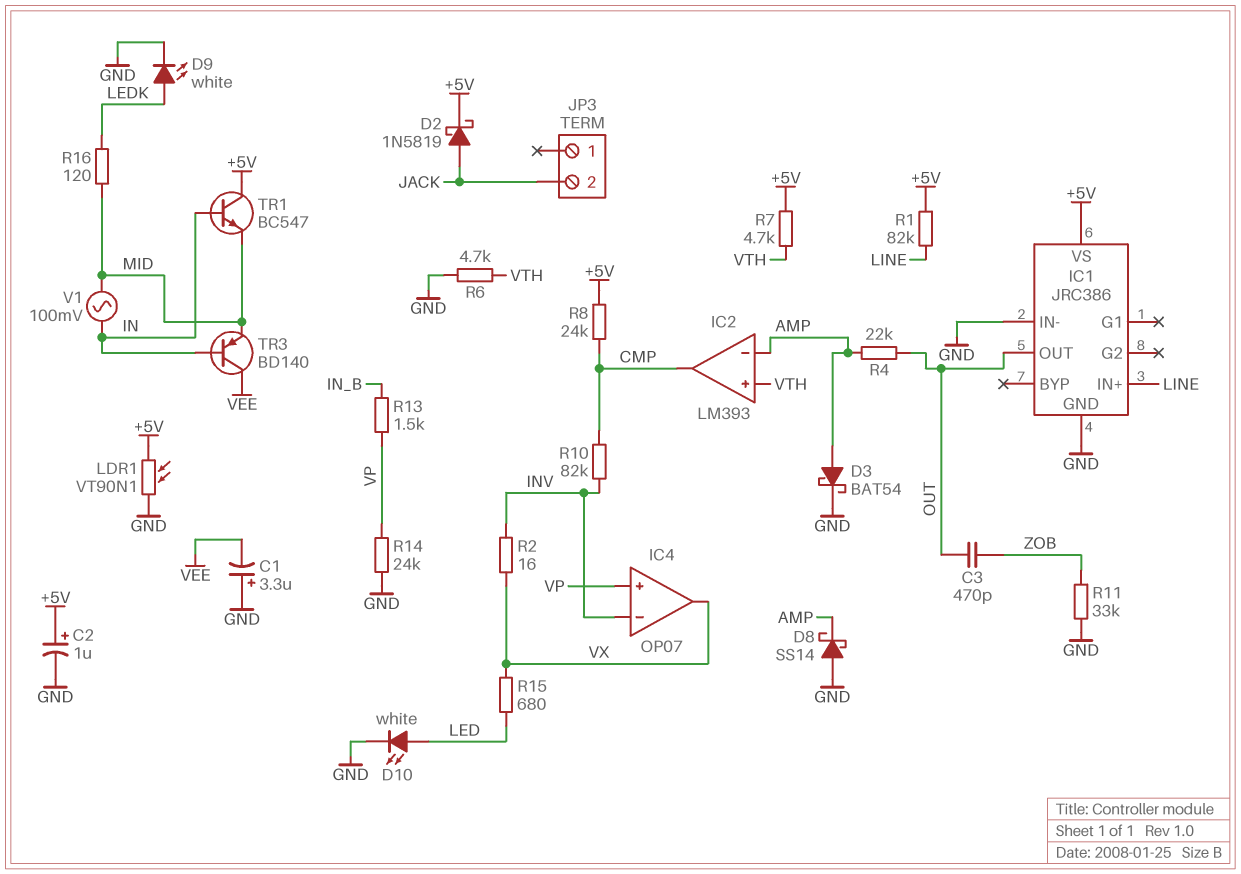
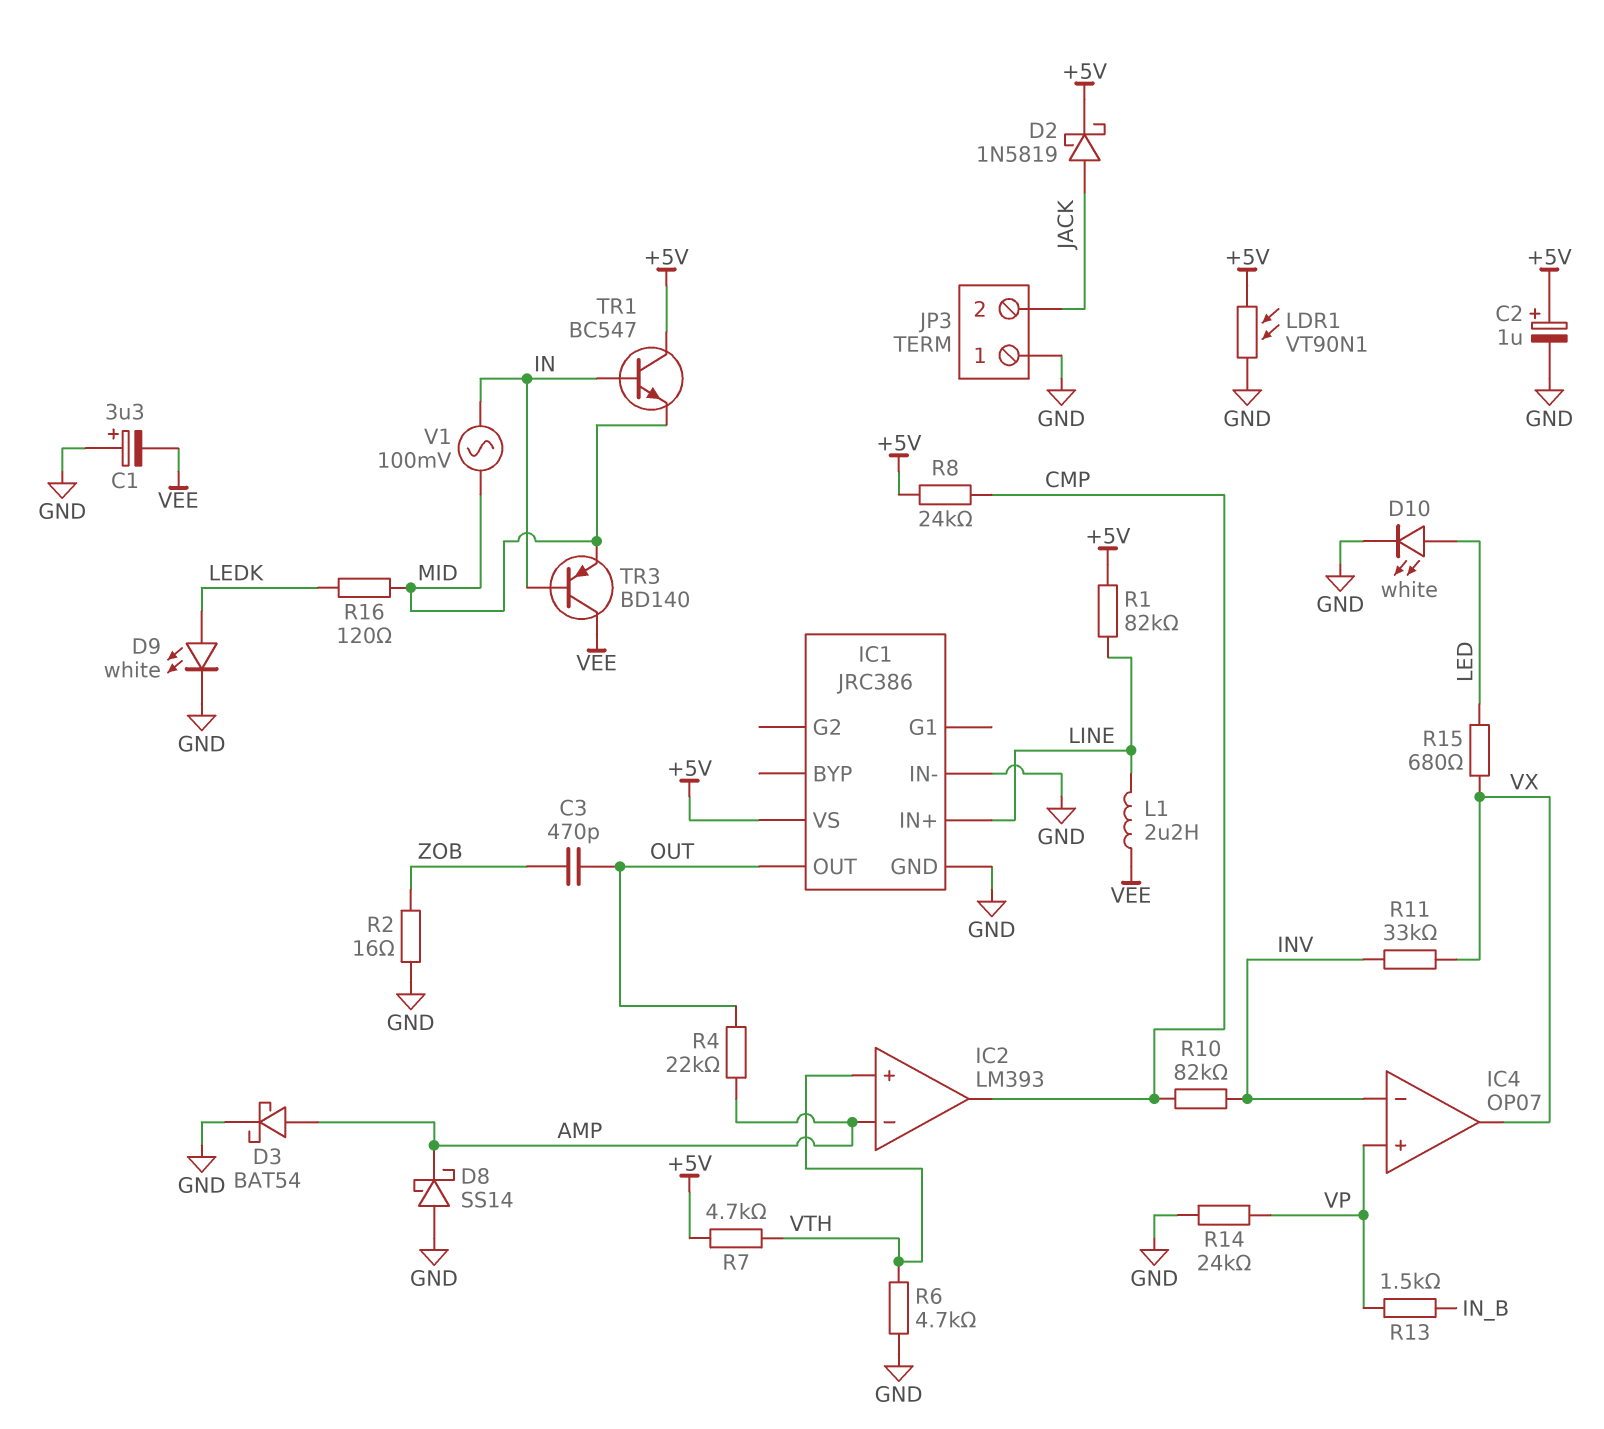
JP3 pin 1: none -> GND
L1: none -> 2.2uH (LINE, VEE)
R2: 16 (INV, VX) -> 16 (GND, ZOB)
R11: 33k (GND, ZOB) -> 33k (INV, VX)

